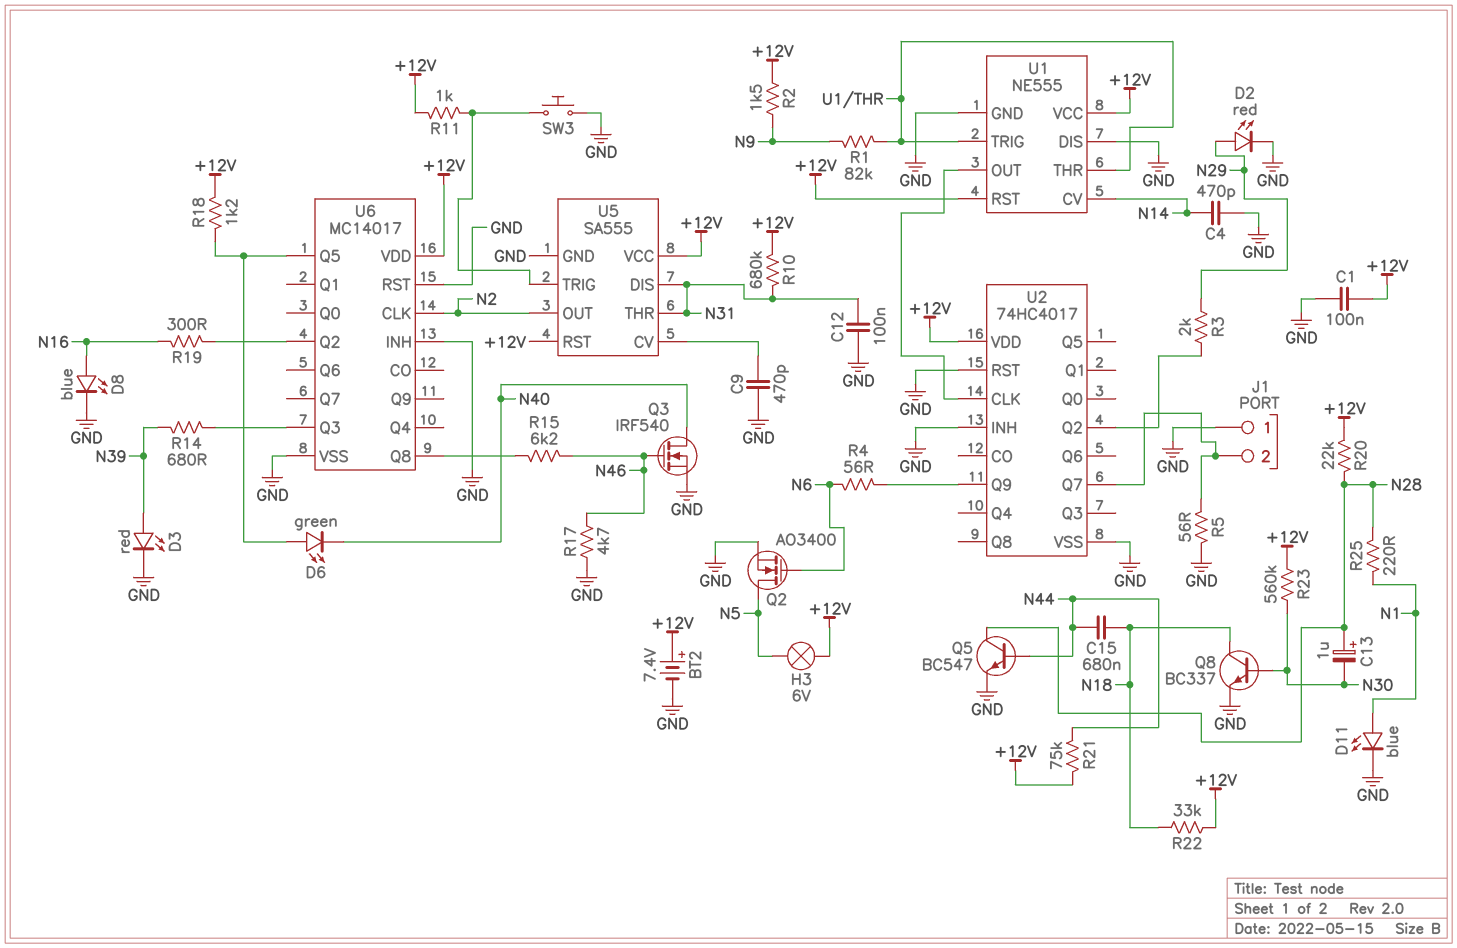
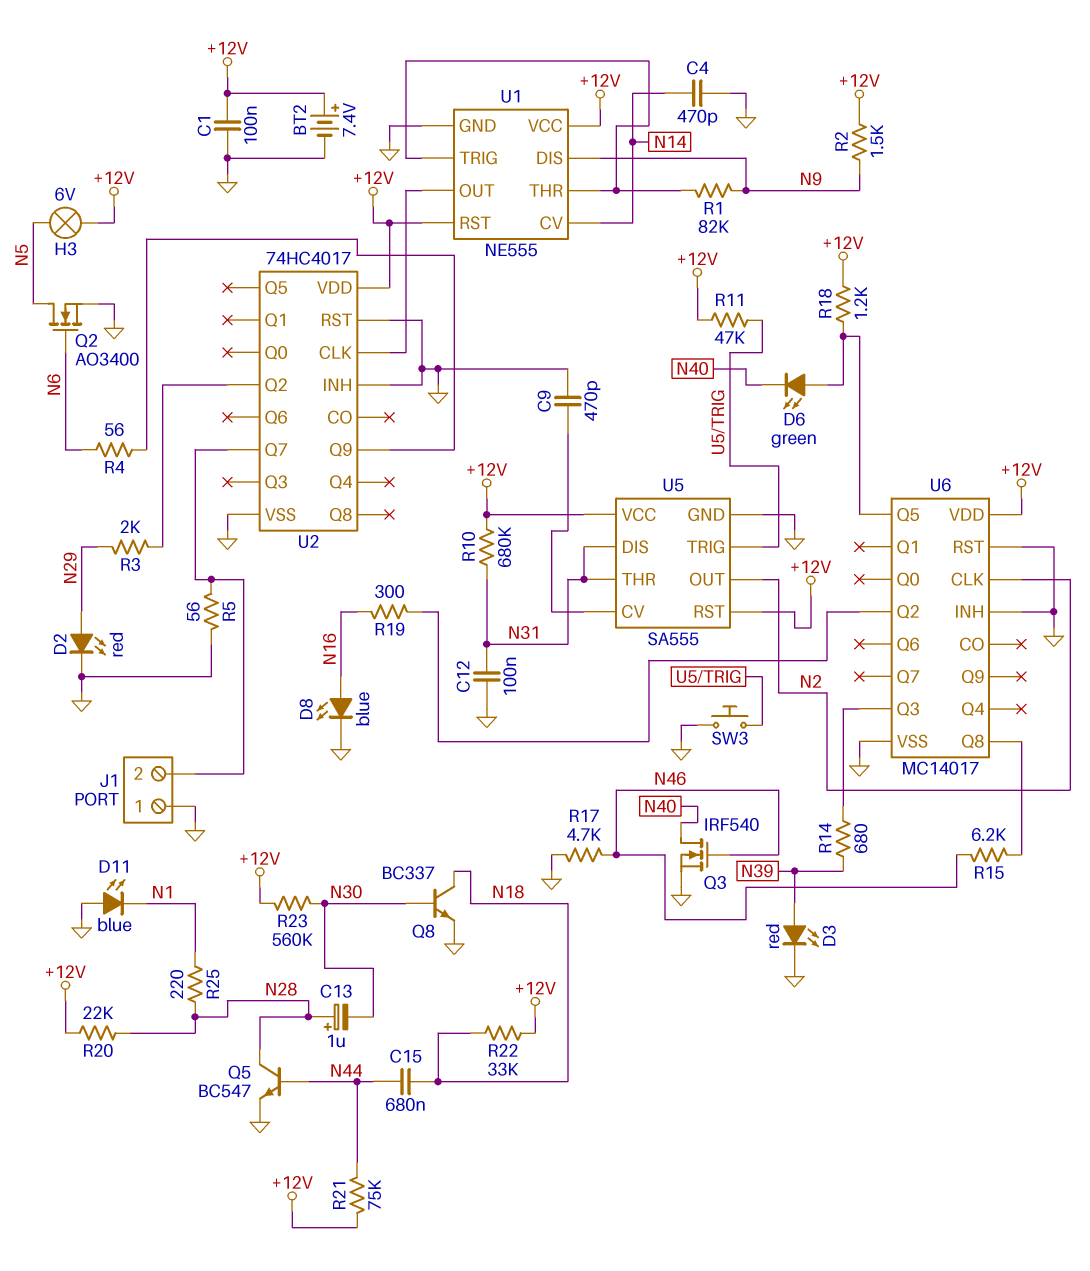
D11: LED blue (A N1, K GND) -> LED blue (A GND, K N1)
R11: 1k (+12V, U5/TRIG) -> 47k (+12V, U5/TRIG)
U1 pin DIS: GND -> N9

